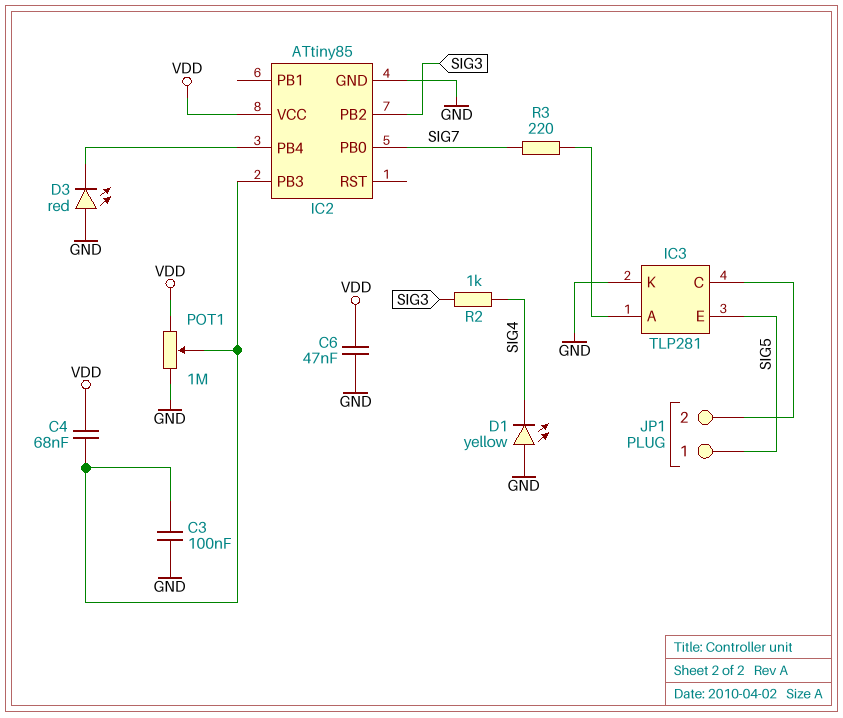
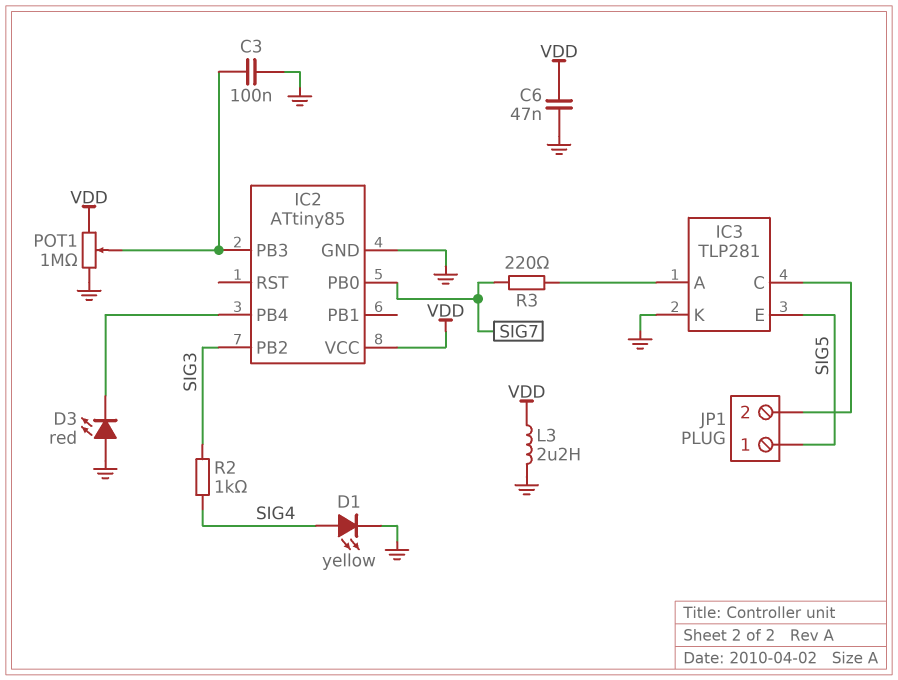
C4: 68nF (IC2/PB3, VDD) -> none
D1: LED yellow (A GND, K SIG4) -> LED yellow (A SIG4, K GND)
L3: none -> 2.2uH (GND, VDD)

